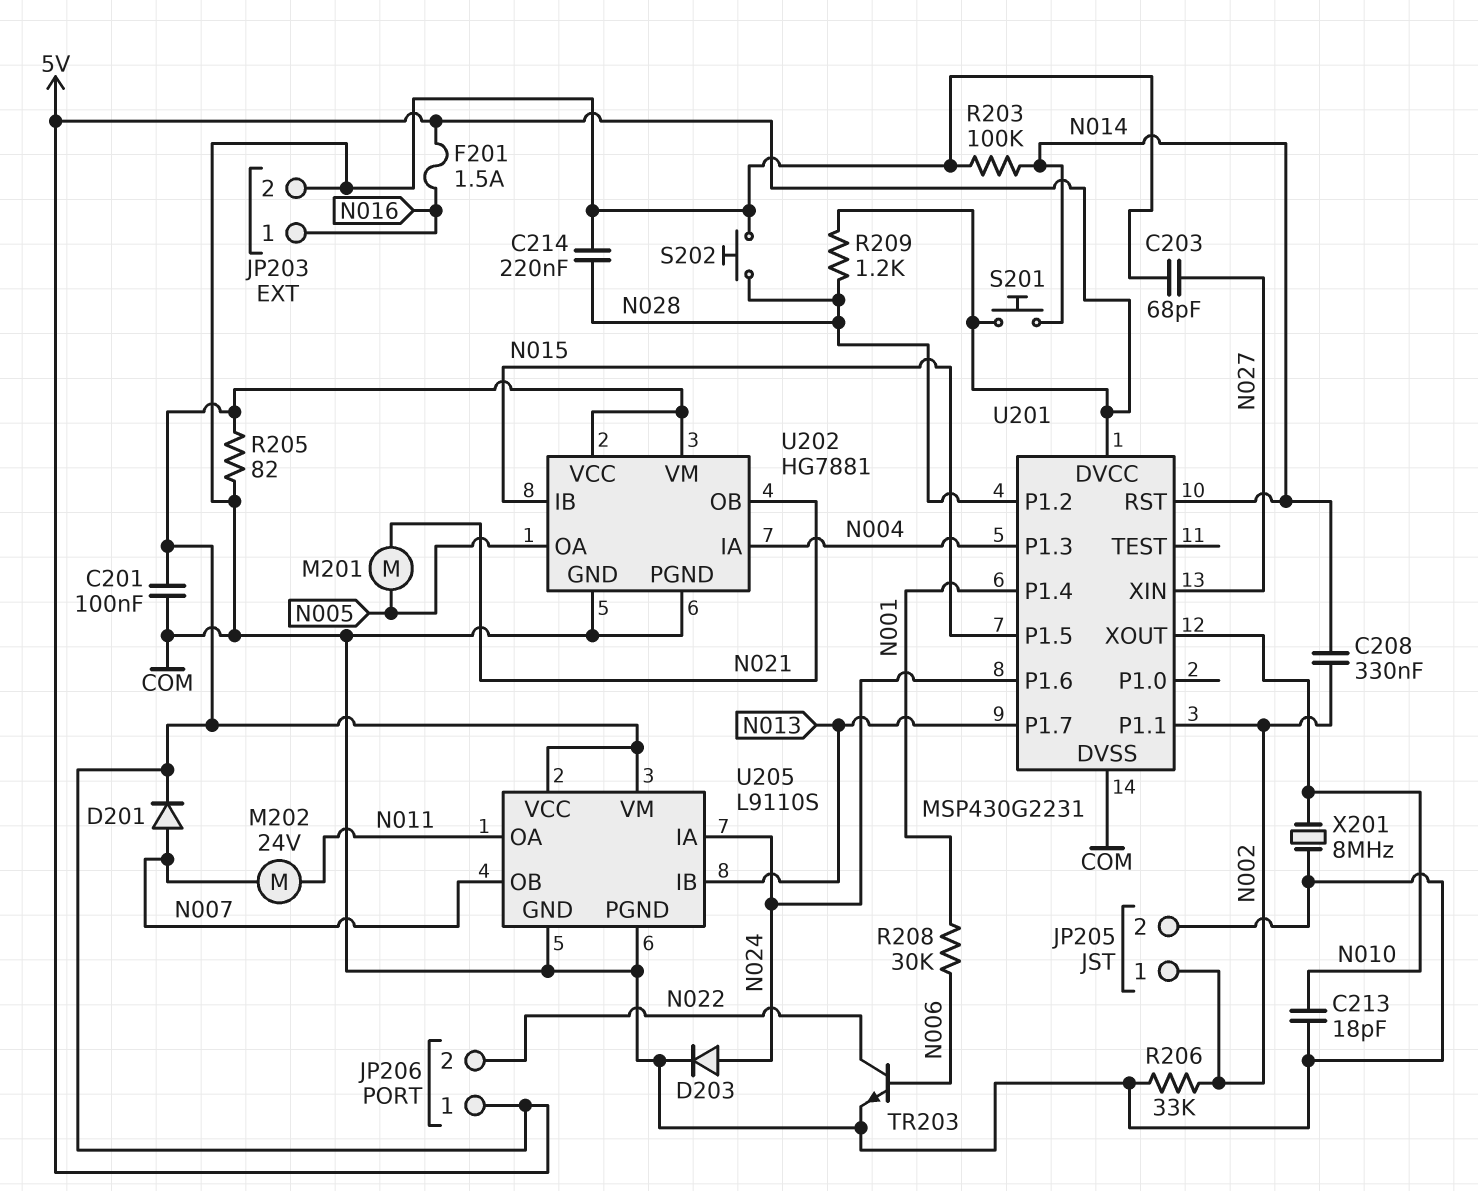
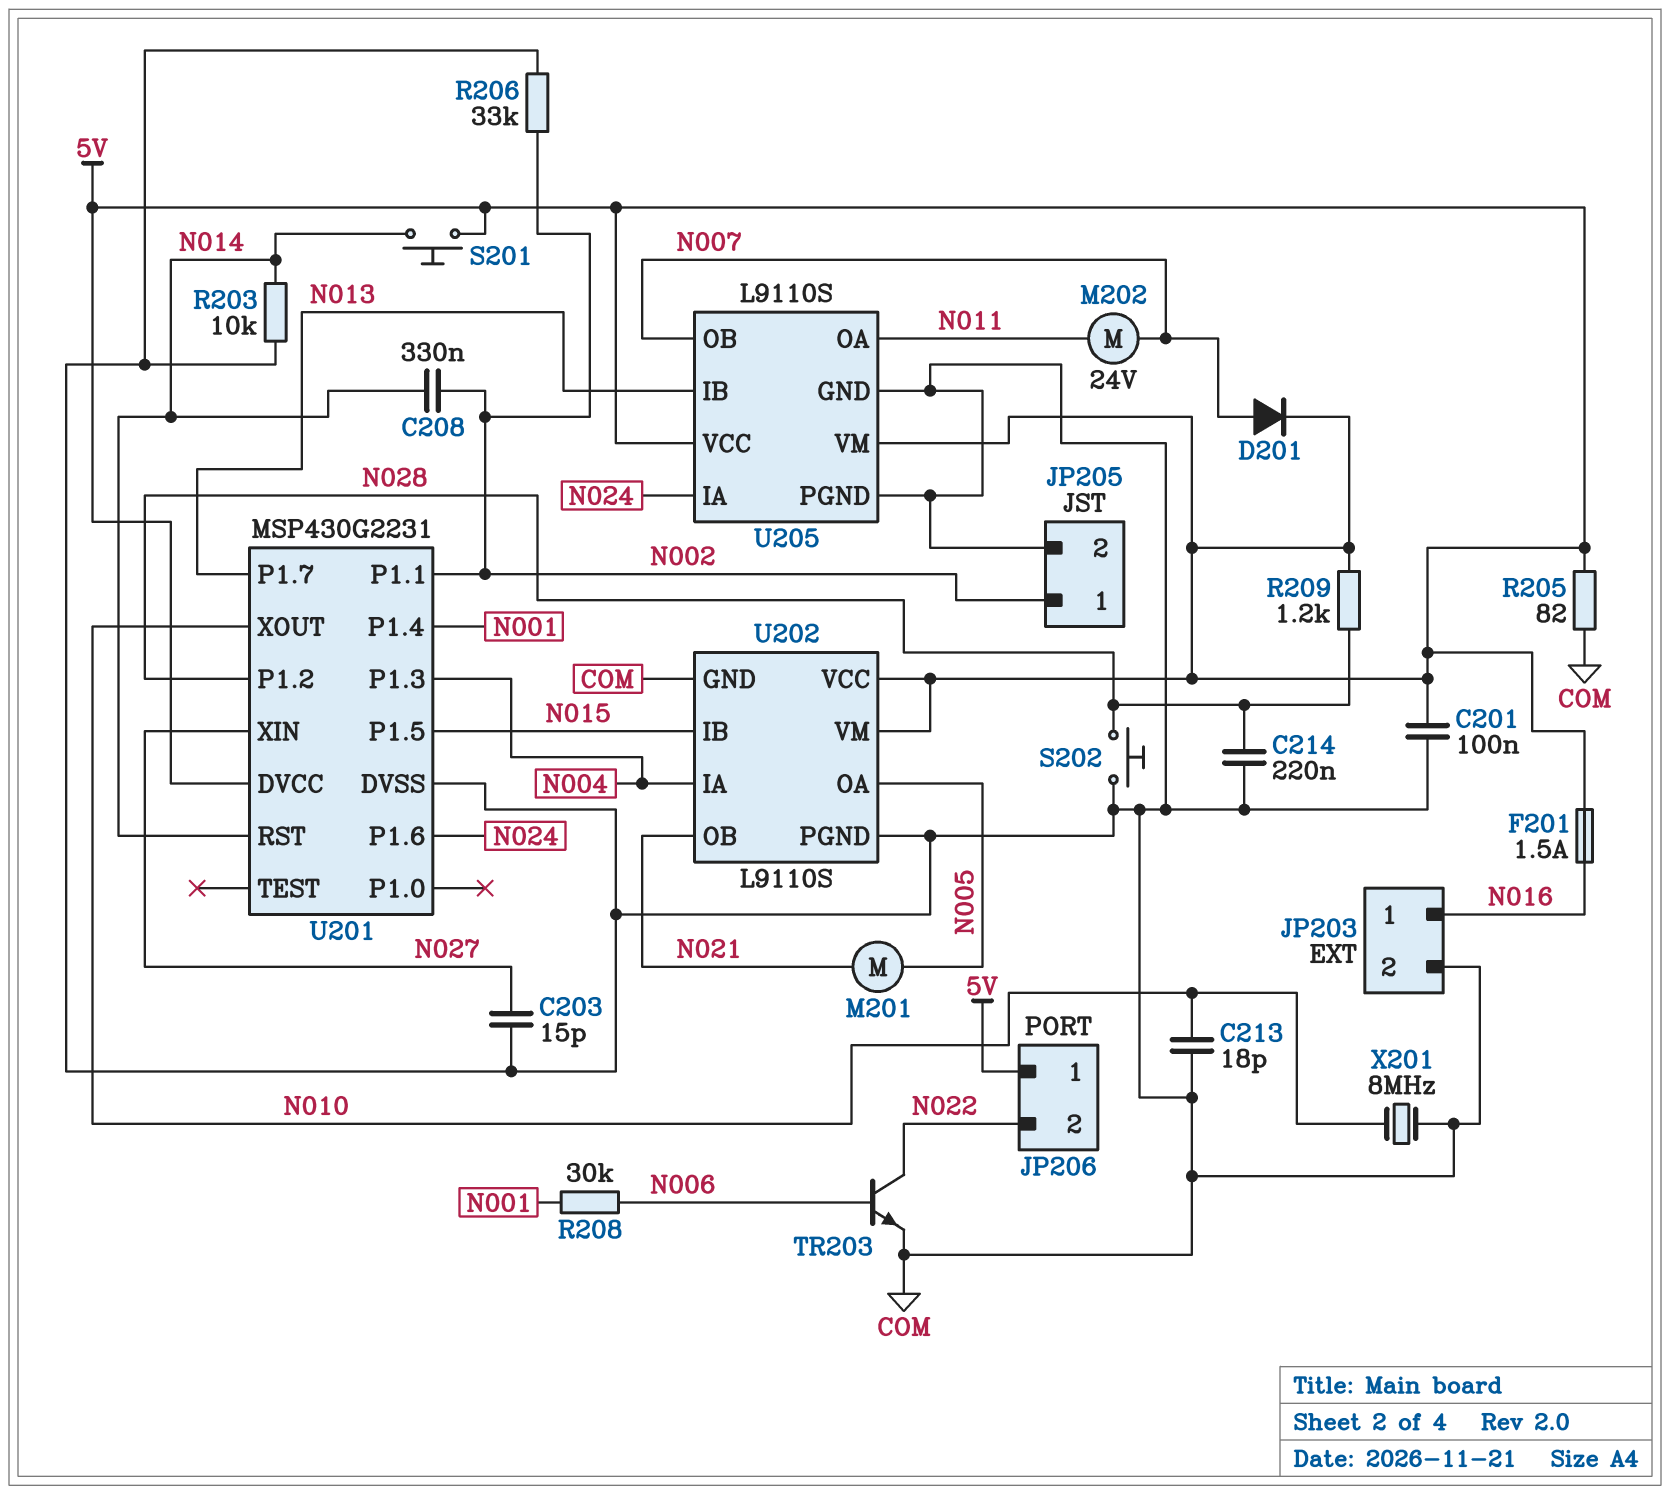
C203: 68pF (COM, N027) -> 15pF (COM, N027)
D203: diode (A N024, K COM) -> none
R203: 100k (COM, N014) -> 10k (COM, N014)
U202: HG7881 -> L9110S

